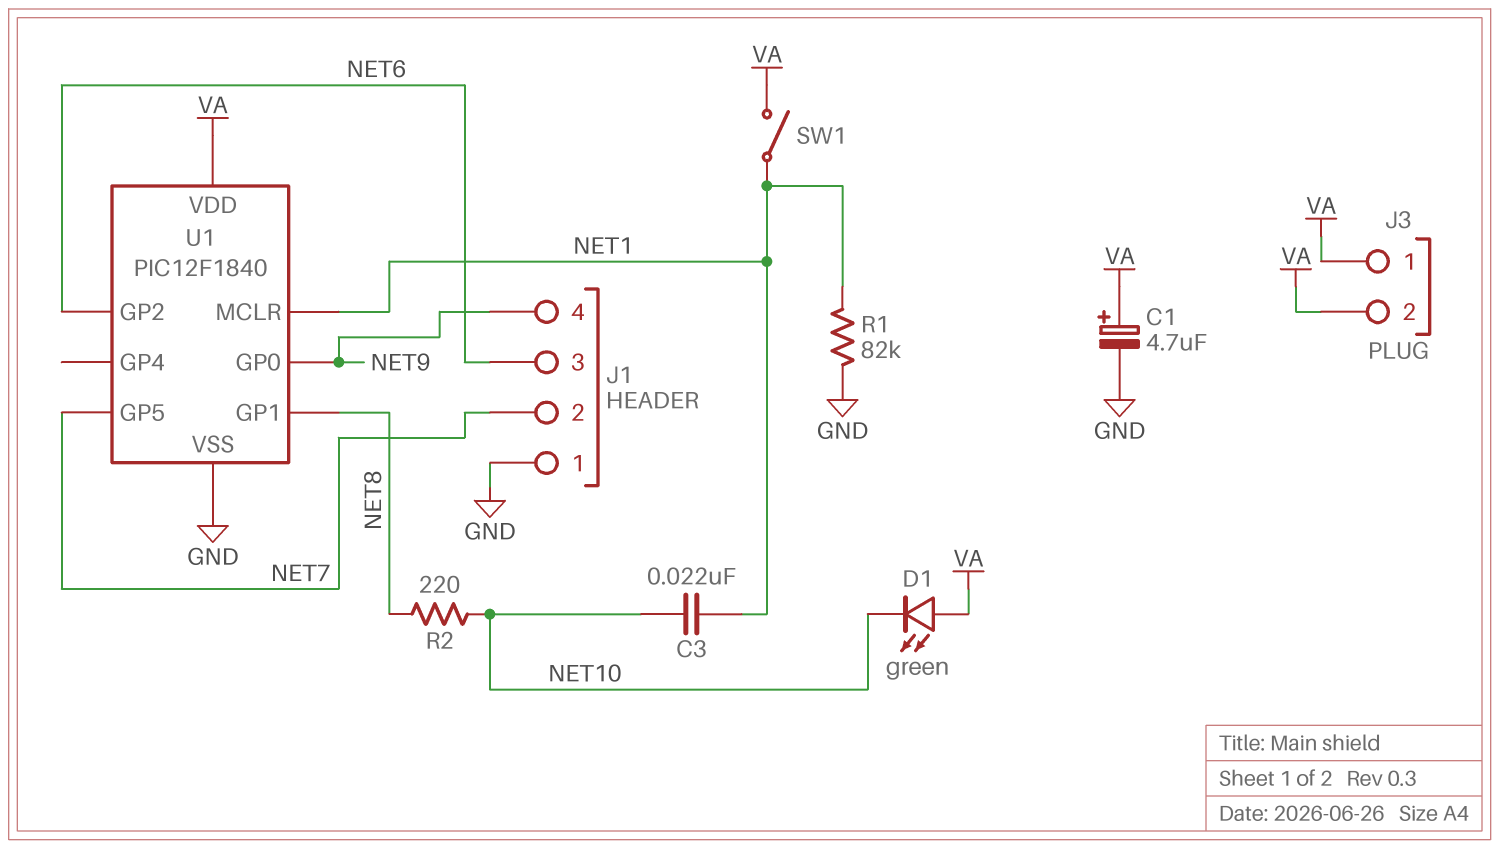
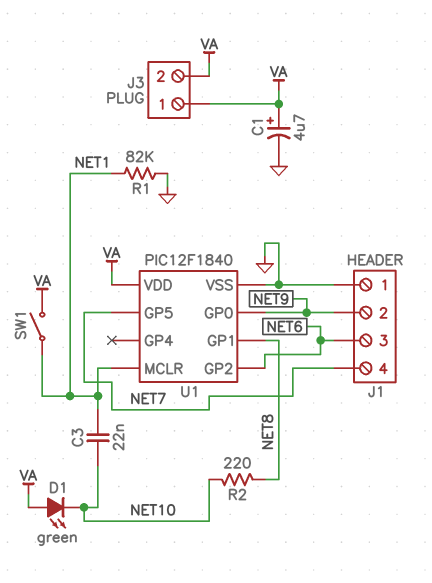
J1 pin 2: NET7 -> NET9
J1 pin 4: NET9 -> NET7

